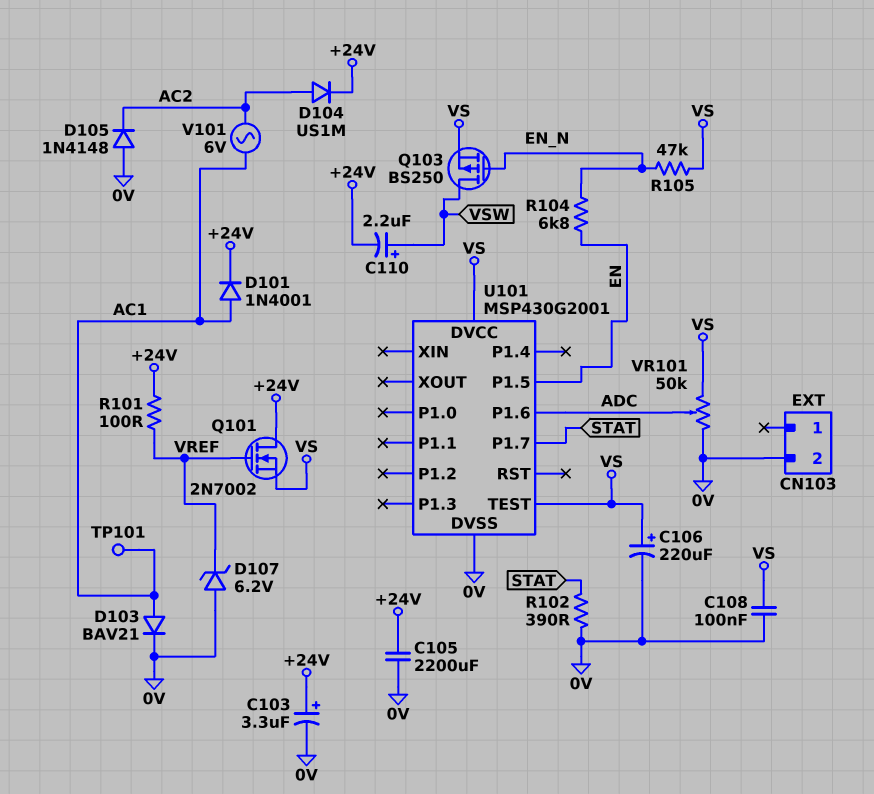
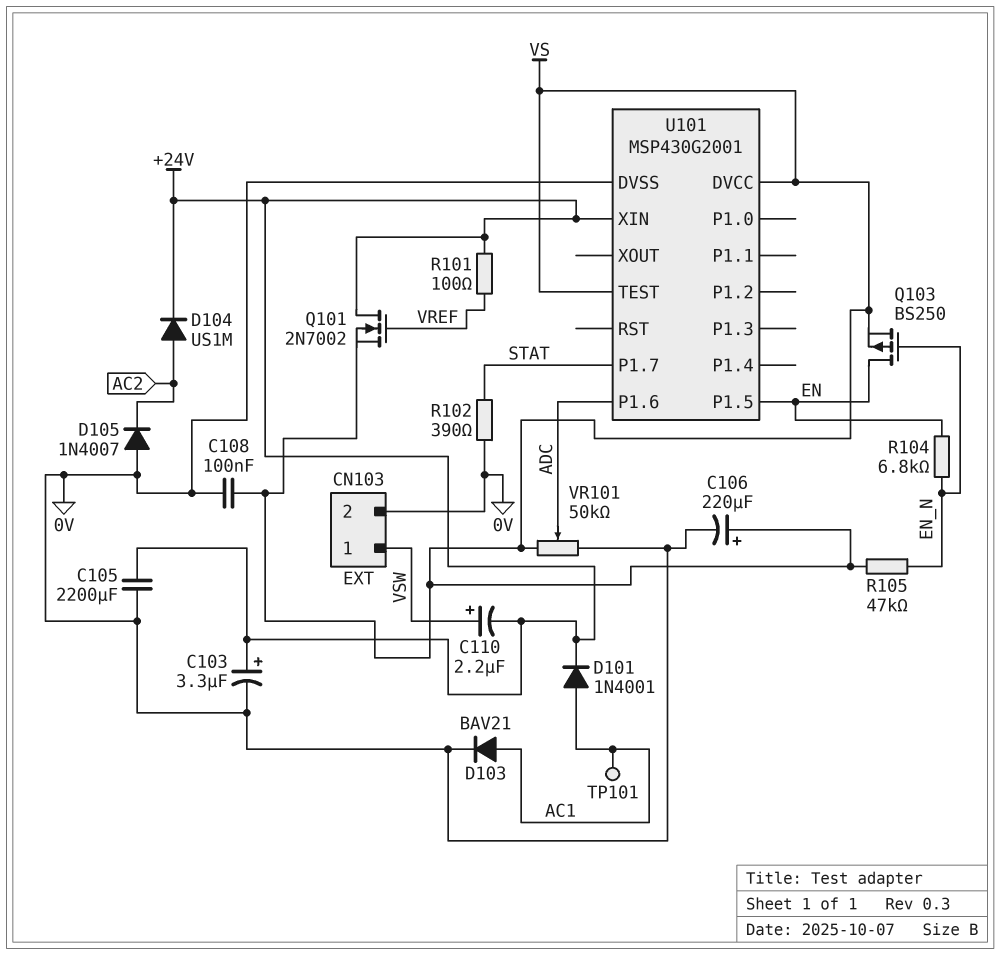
CN103 pin 1: none -> VSW
D105: diode 1N4148 (A 0V, K AC2) -> diode 1N4007 (A 0V, K AC2)
D107: zener 6.2V (A 0V, K VREF) -> none
Q103: PMOS BS250 (G EN_N, D VSW, S VS) -> PMOS BS250 (G EN_N, D EN, S VS)
U101 pin XIN: none -> +24V
V101: AC 6V (AC1, AC2) -> none

